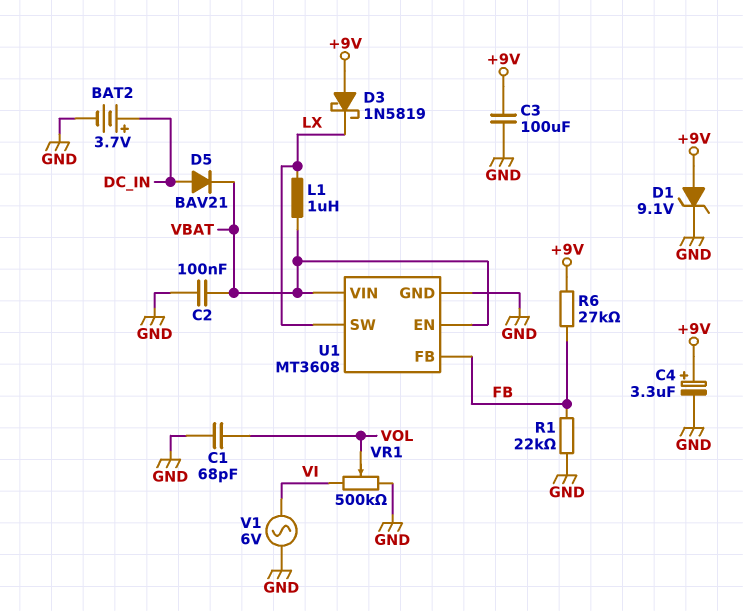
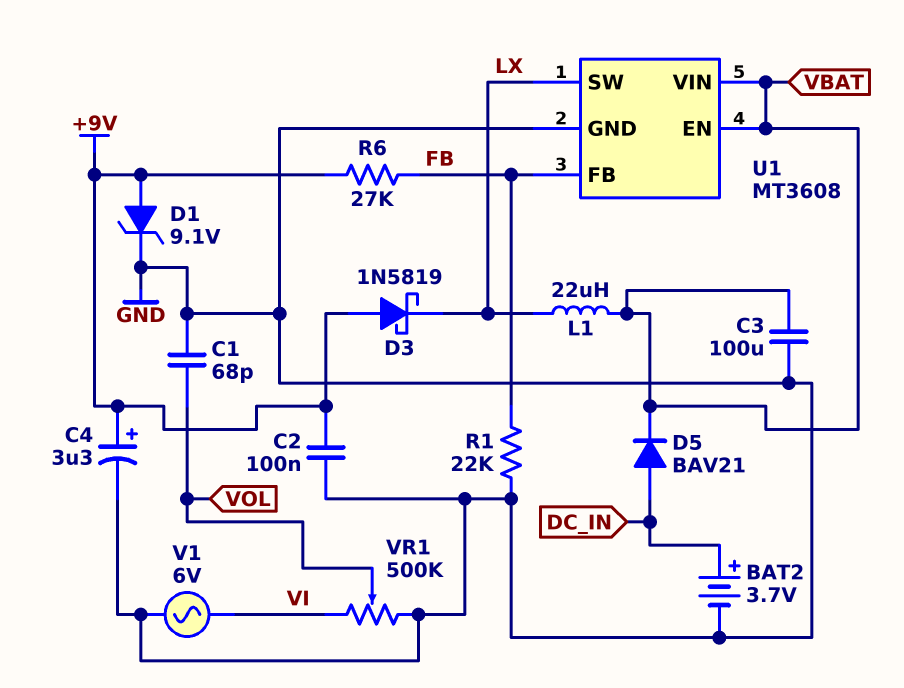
C2: 100nF (GND, VBAT) -> 100nF (+9V, GND)
C3: 100uF (+9V, GND) -> 100uF (GND, VBAT)
L1: 1uH (LX, VBAT) -> 22uH (LX, VBAT)

